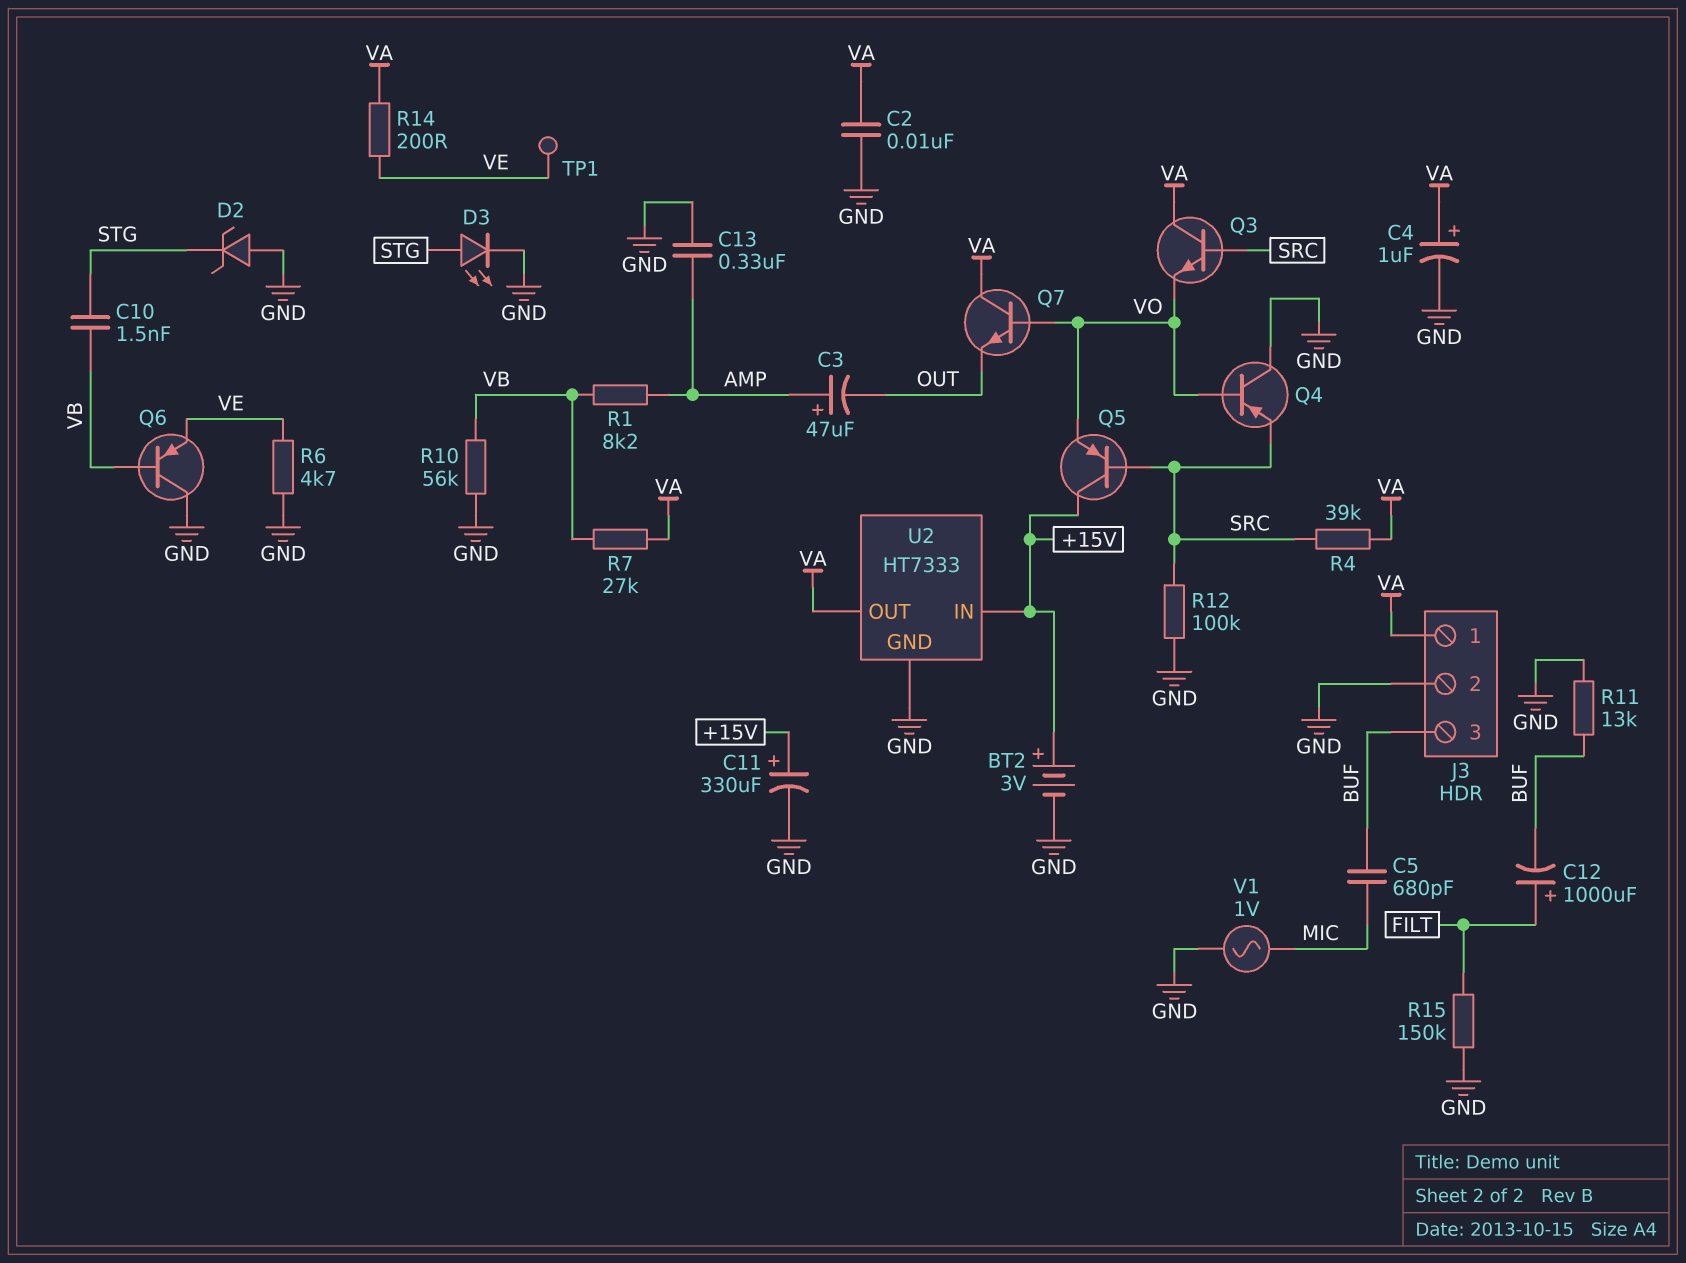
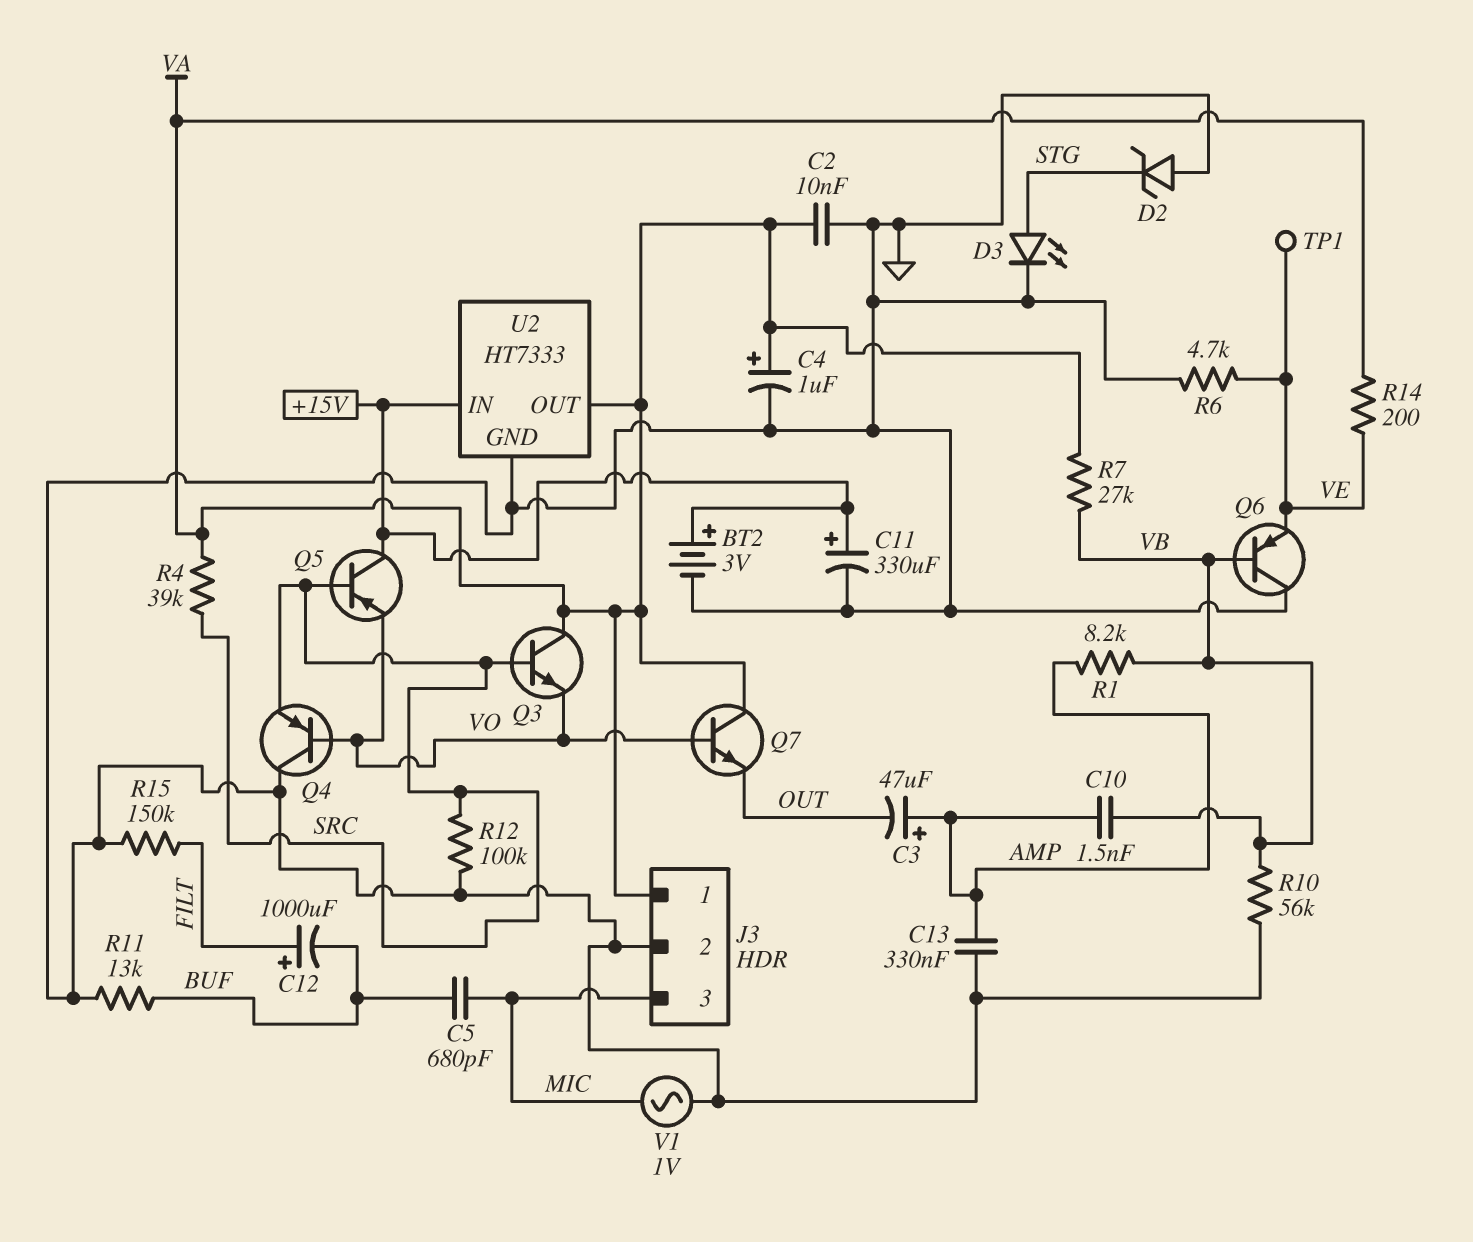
C10: 1.5nF (STG, VB) -> 1.5nF (AMP, VB)
J3 pin 3: BUF -> MIC

